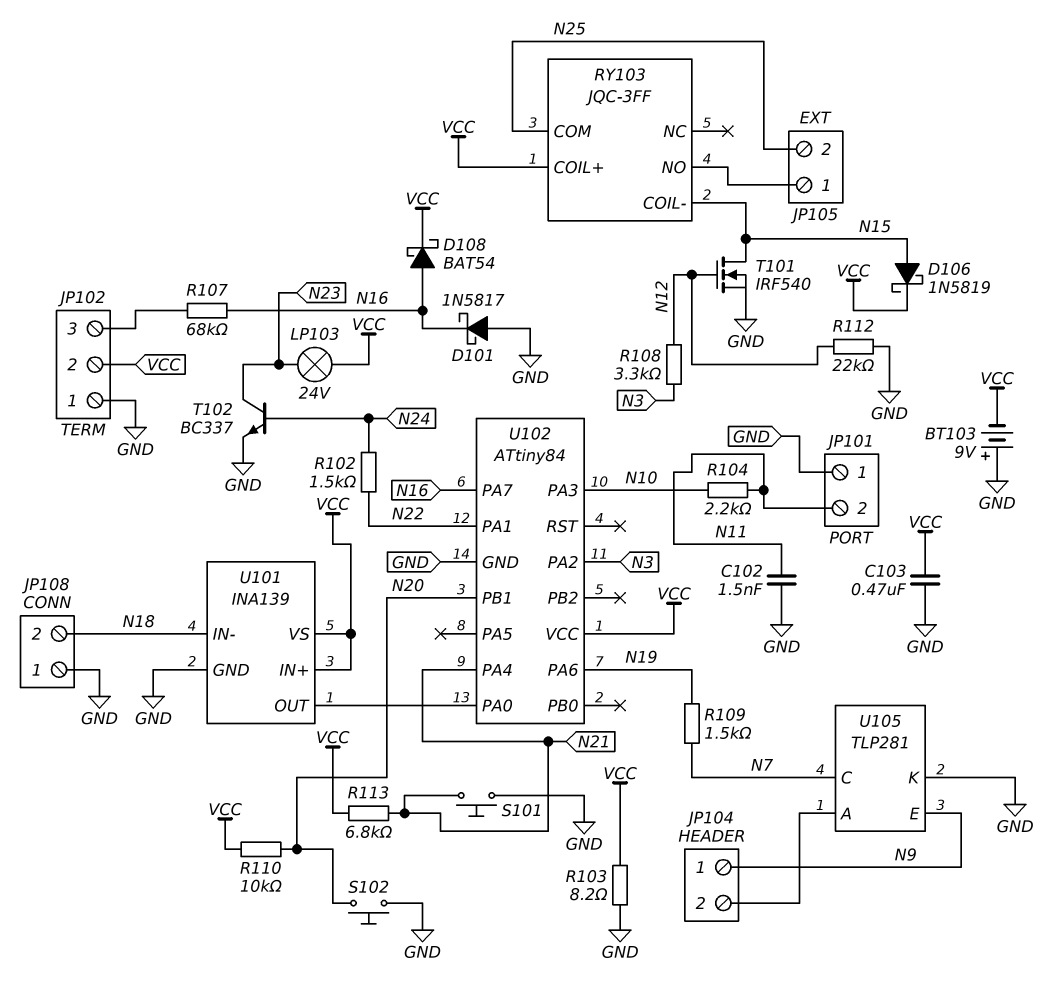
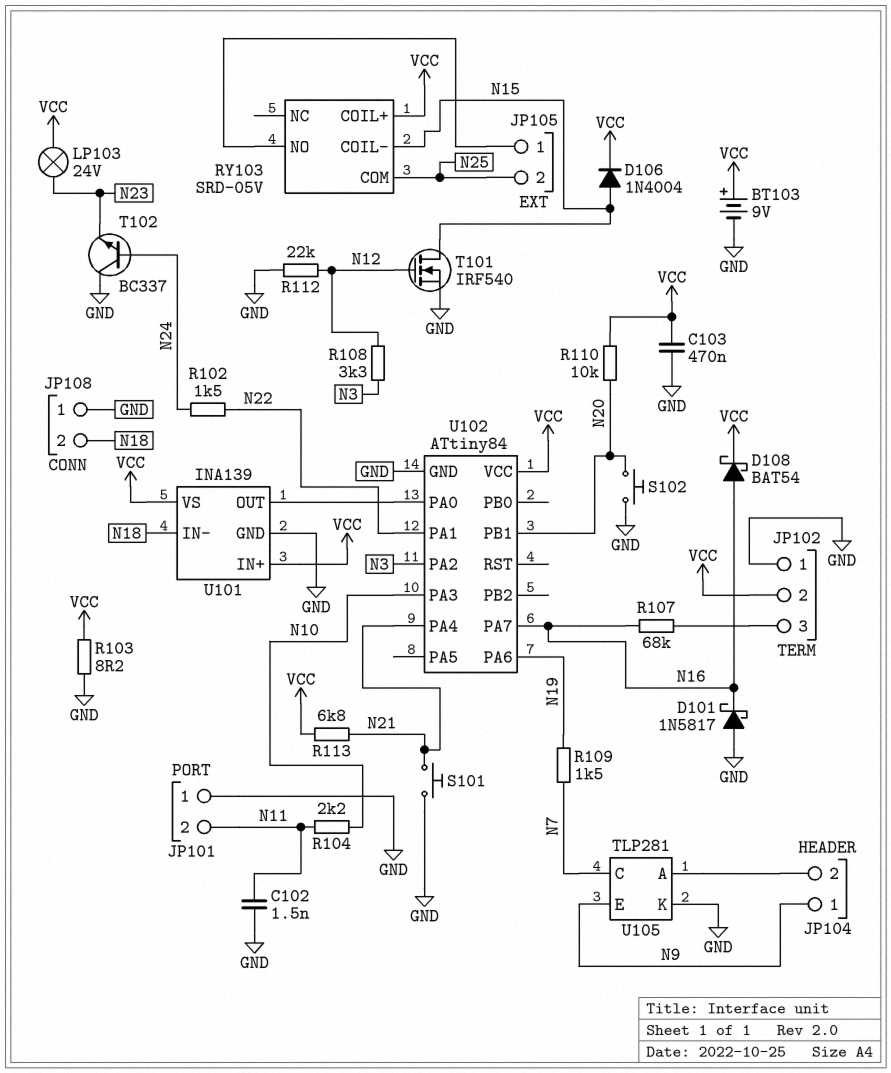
BT103: 9V (plus GND, minus VCC) -> 9V (plus VCC, minus GND)
D106: schottky 1N5819 (A N15, K VCC) -> diode 1N4004 (A N15, K VCC)
RY103: JQC-3FF -> SRD-05V
T102: NPN BC337 (B N24, C N23, E GND) -> NPN BC337 (B N24, C GND, E N23)

